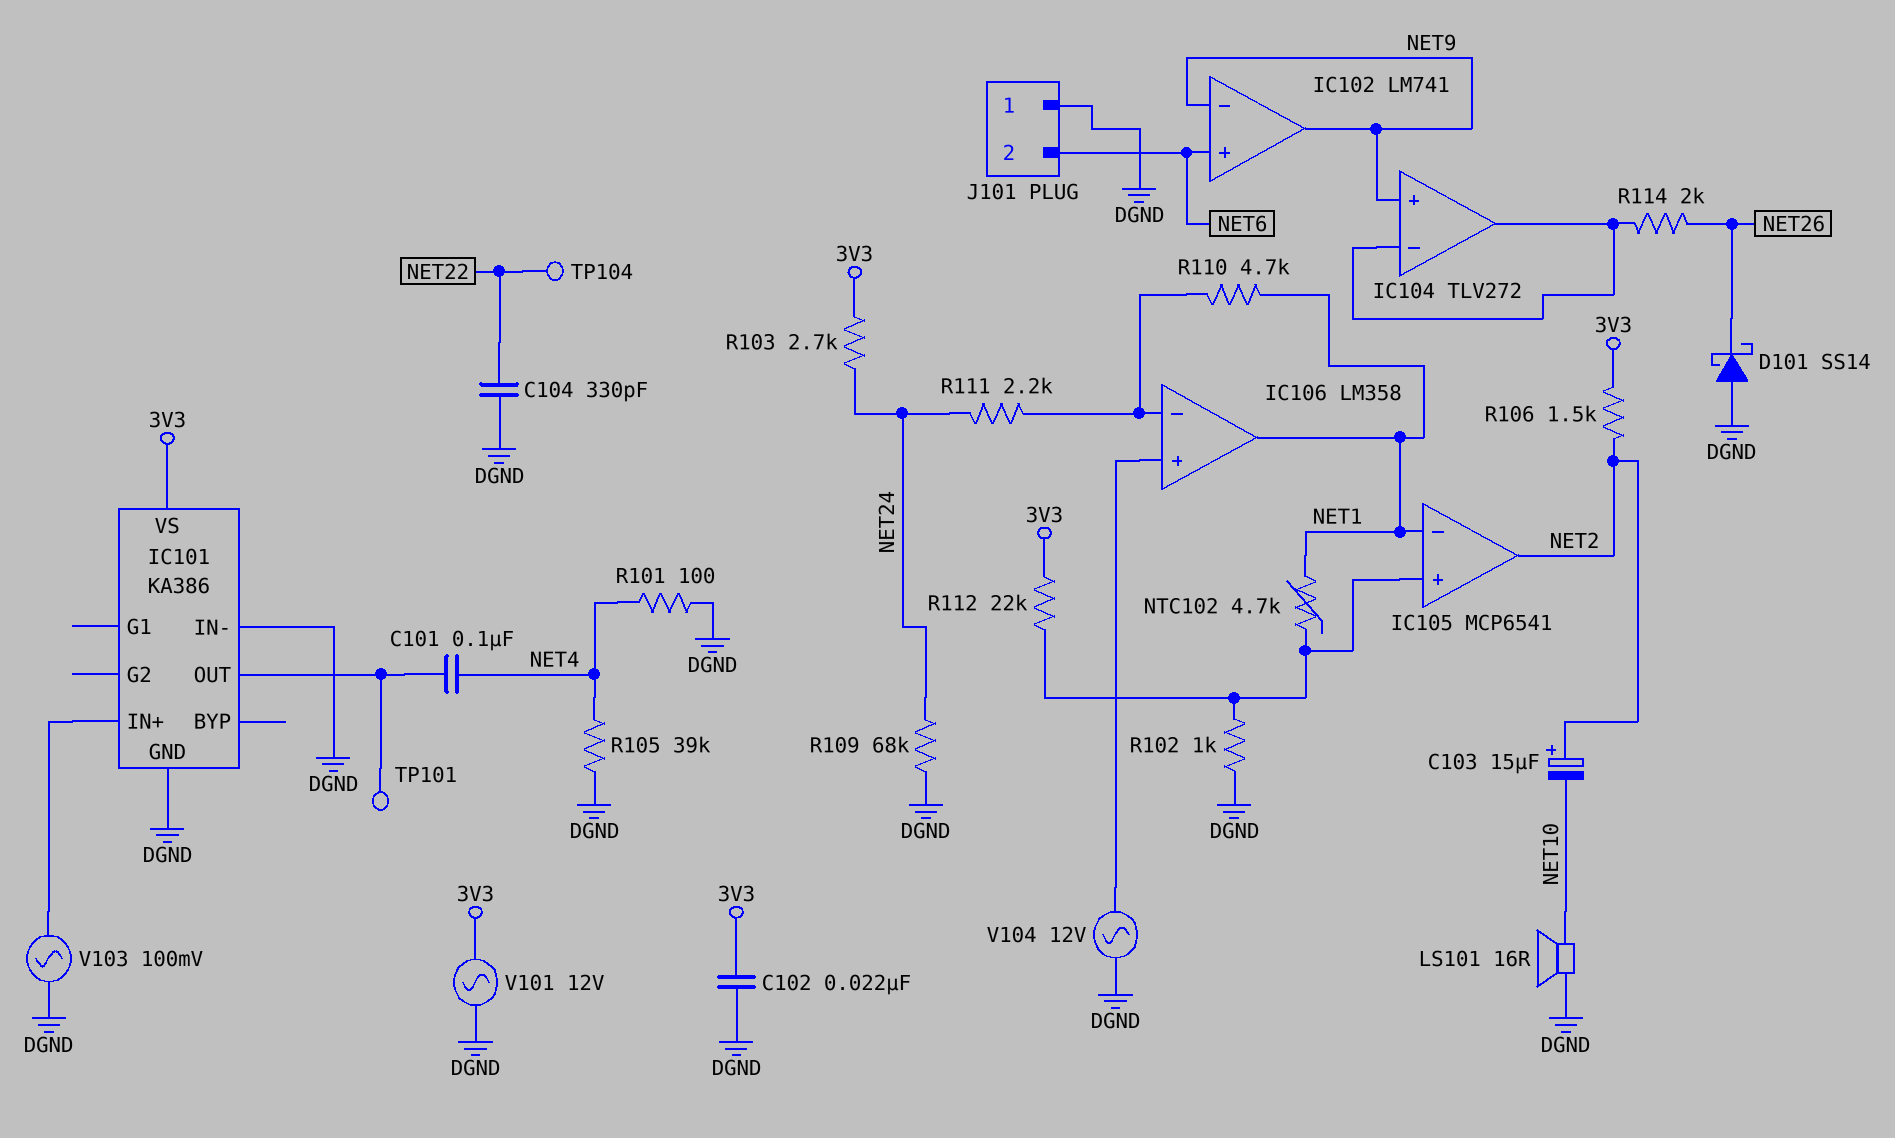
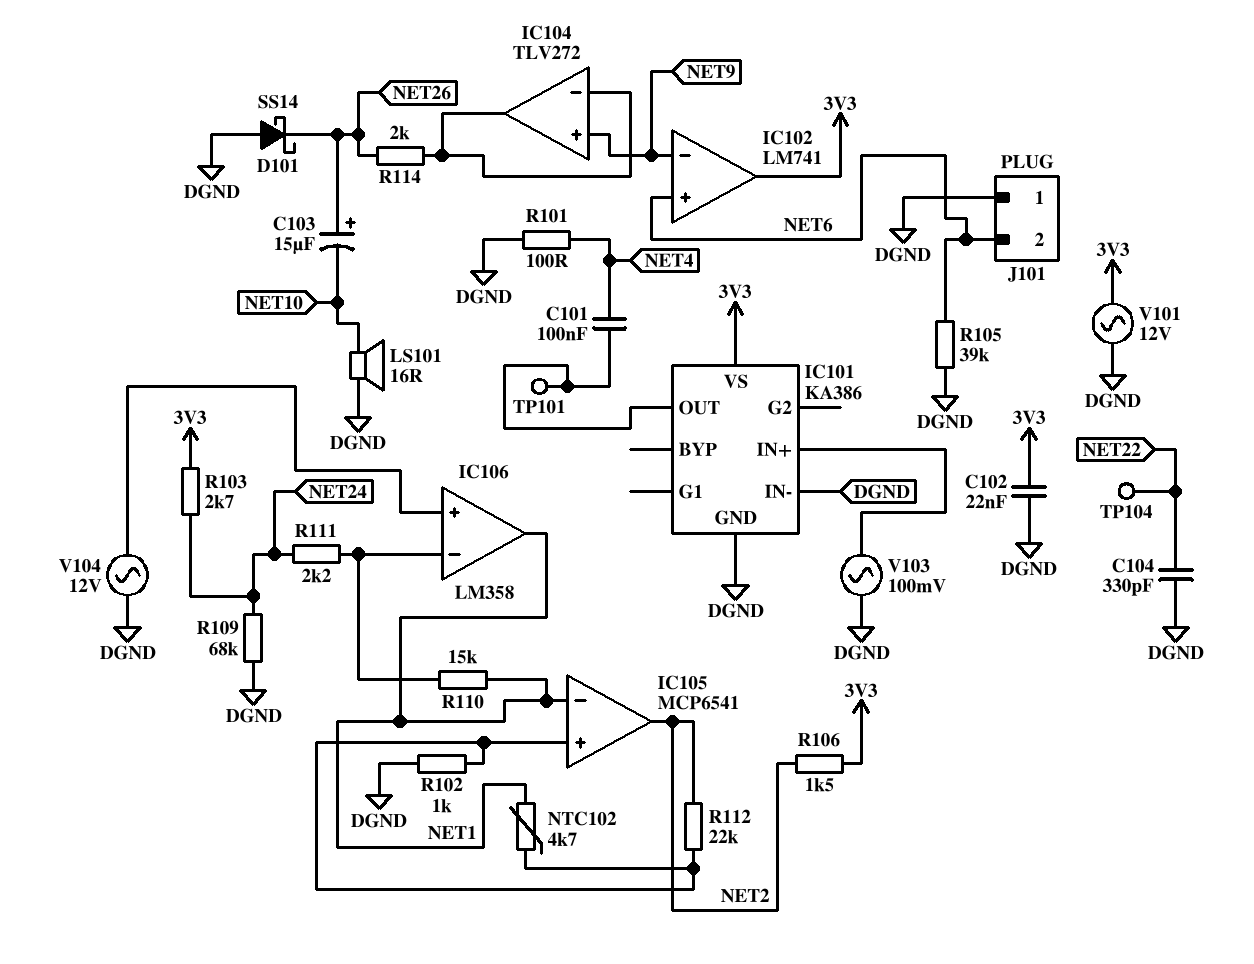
C103: 15uF (plus NET2, minus NET10) -> 15uF (plus NET26, minus NET10)
IC102 pin out: NET9 -> 3V3
R105: 39k (DGND, NET4) -> 39k (DGND, NET6)
R110: 4.7k (IC106/in-, NET1) -> 15k (IC106/in-, NET1)
R112: 22k (3V3, IC105/in+) -> 22k (IC105/in+, NET2)

